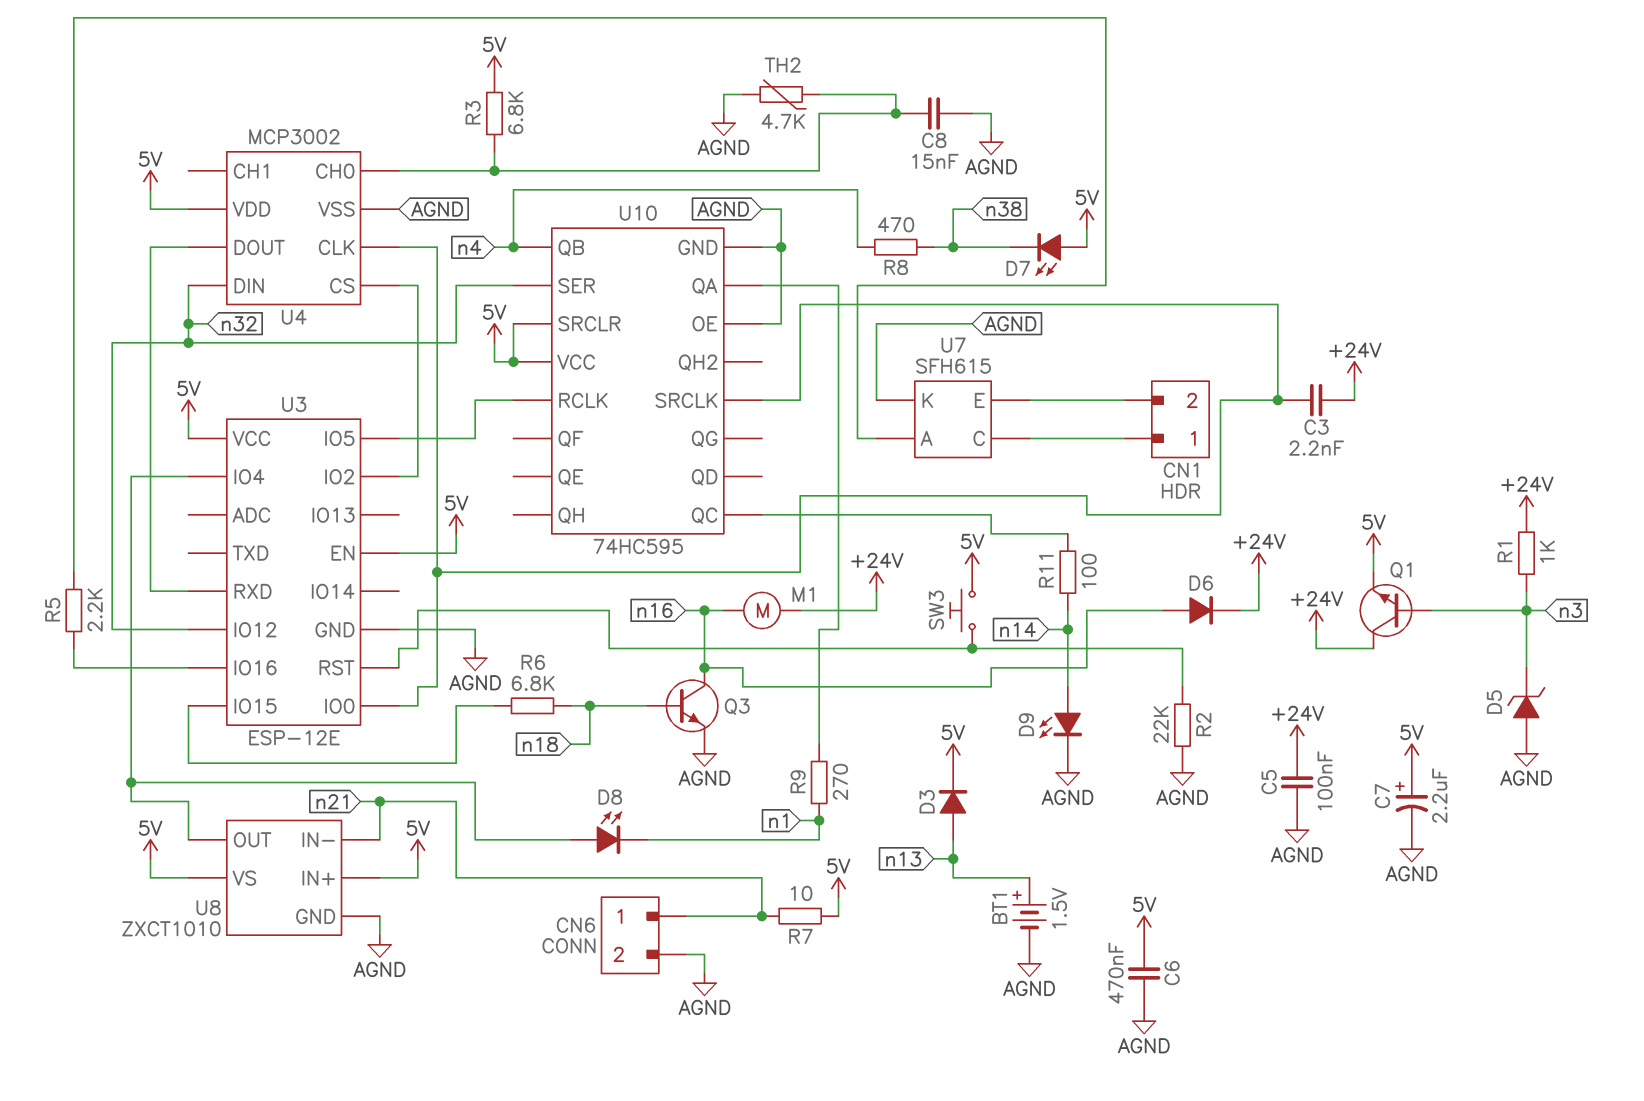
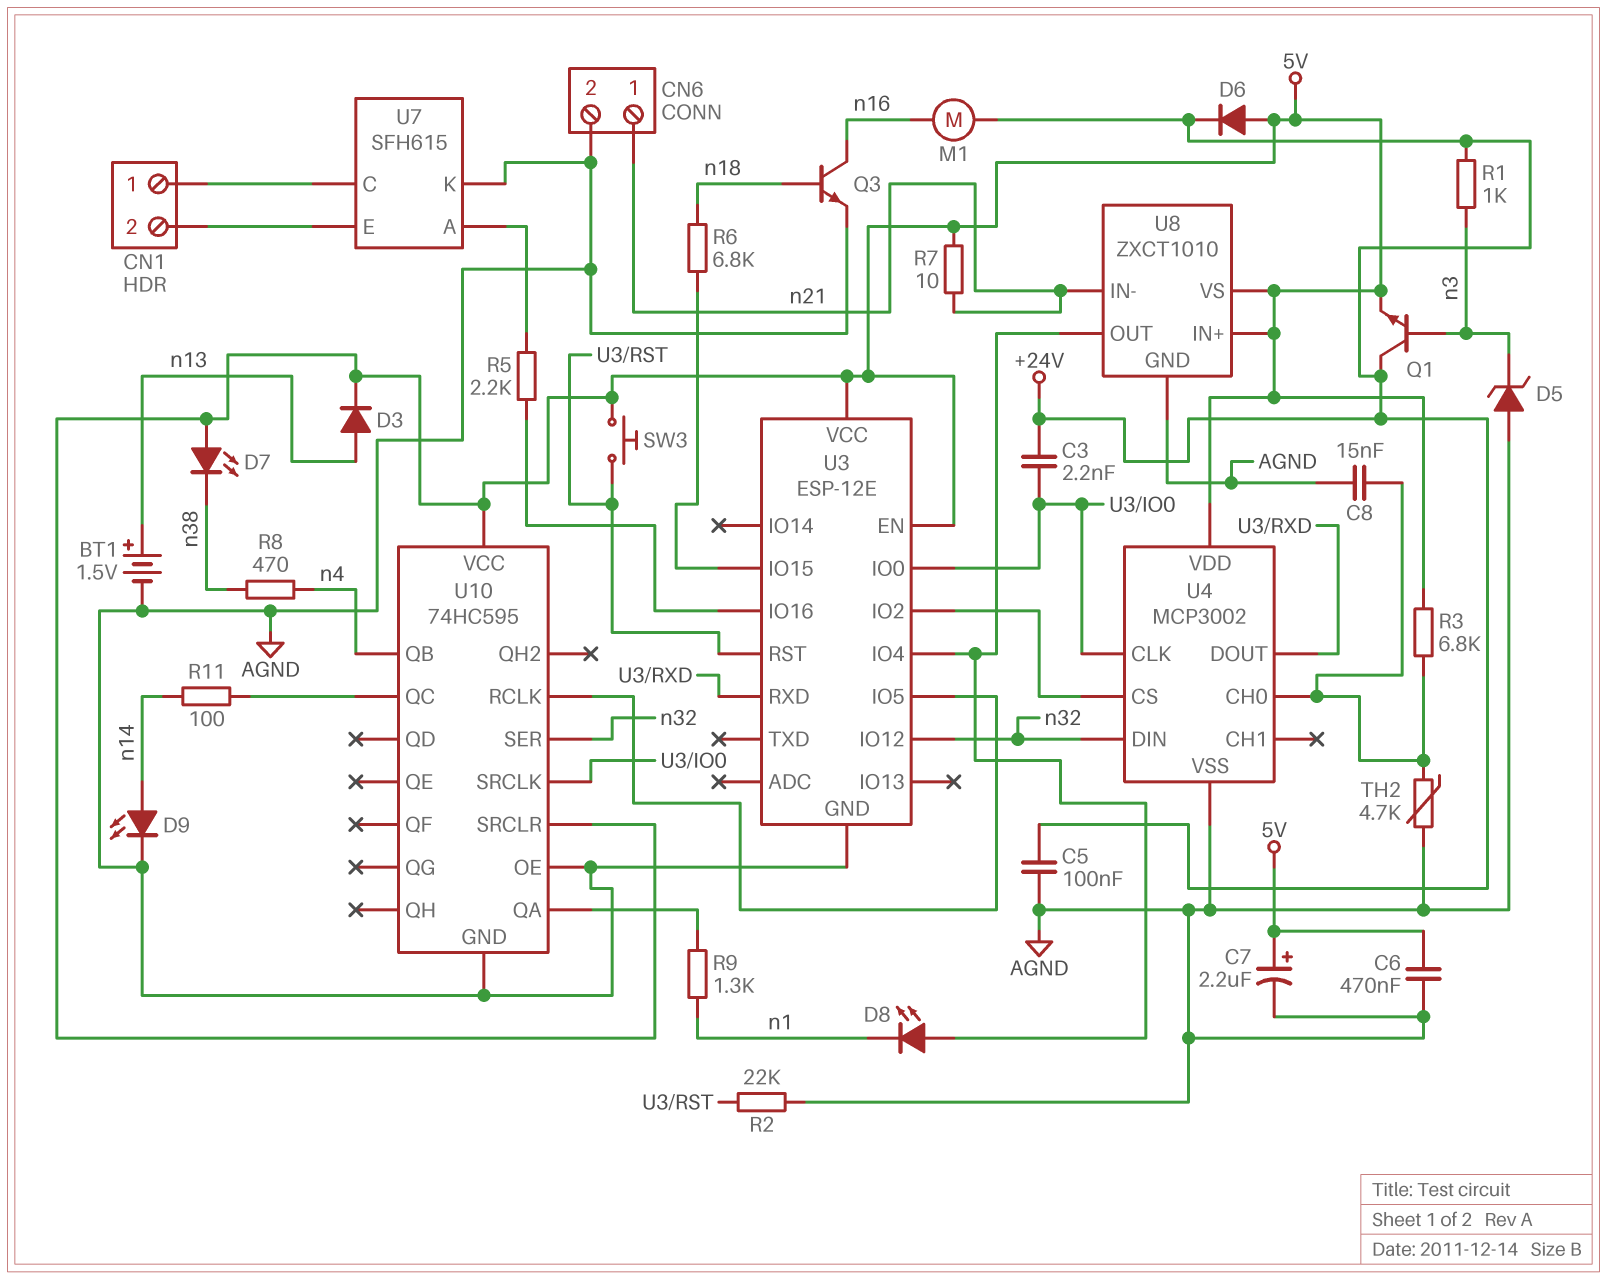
D6: diode (A n16, K +24V) -> diode (A 5V, K +24V)
R9: 270 (U10/QA, n1) -> 1.3k (U10/QA, n1)

